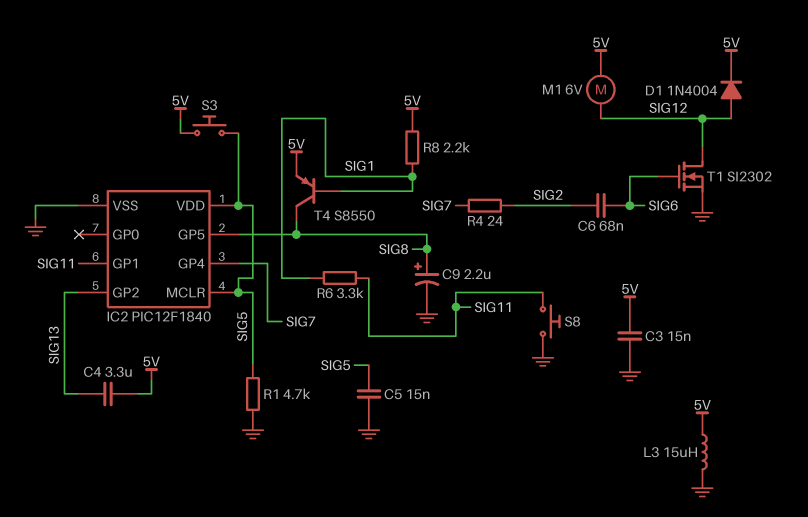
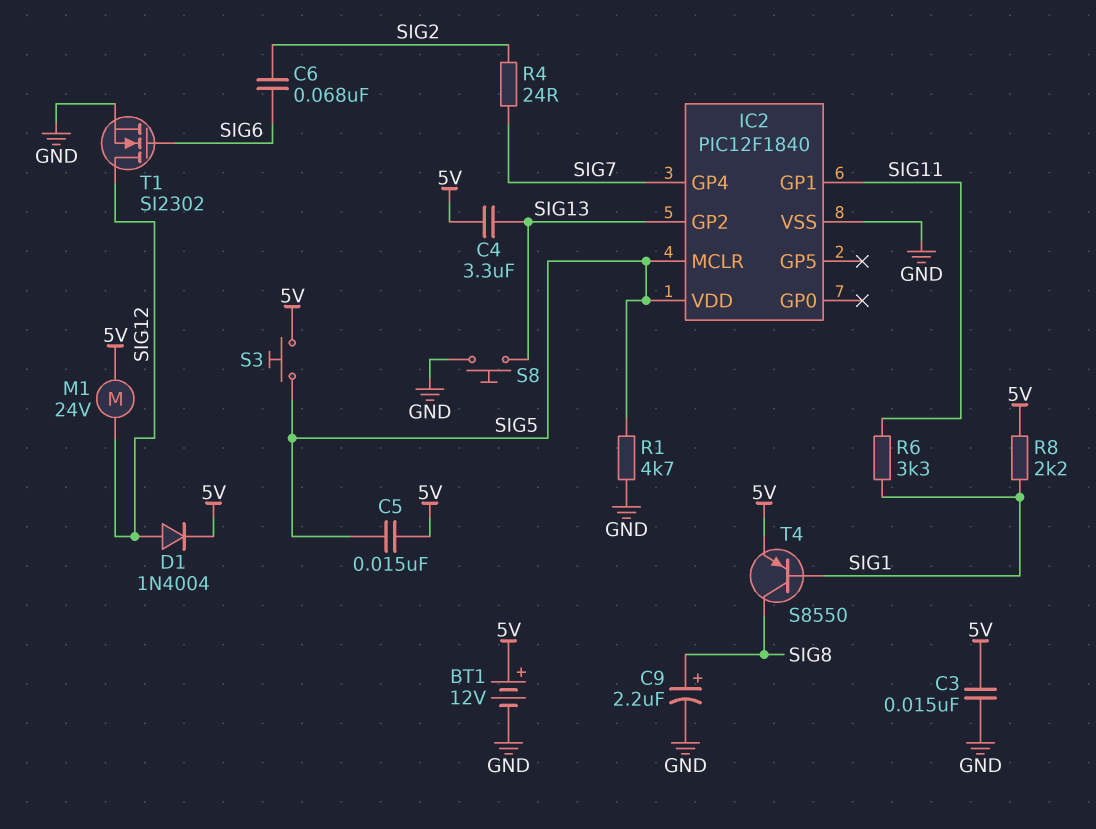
BT1: none -> 12V (plus 5V, minus GND)
C5: 15nF (GND, SIG5) -> 15nF (5V, SIG5)
IC2 pin GP5: SIG8 -> none
L3: 15uH (5V, GND) -> none
M1: motor 6V (5V, SIG12) -> motor 24V (5V, SIG12)
S8: button (GND, SIG11) -> button (GND, SIG13)

